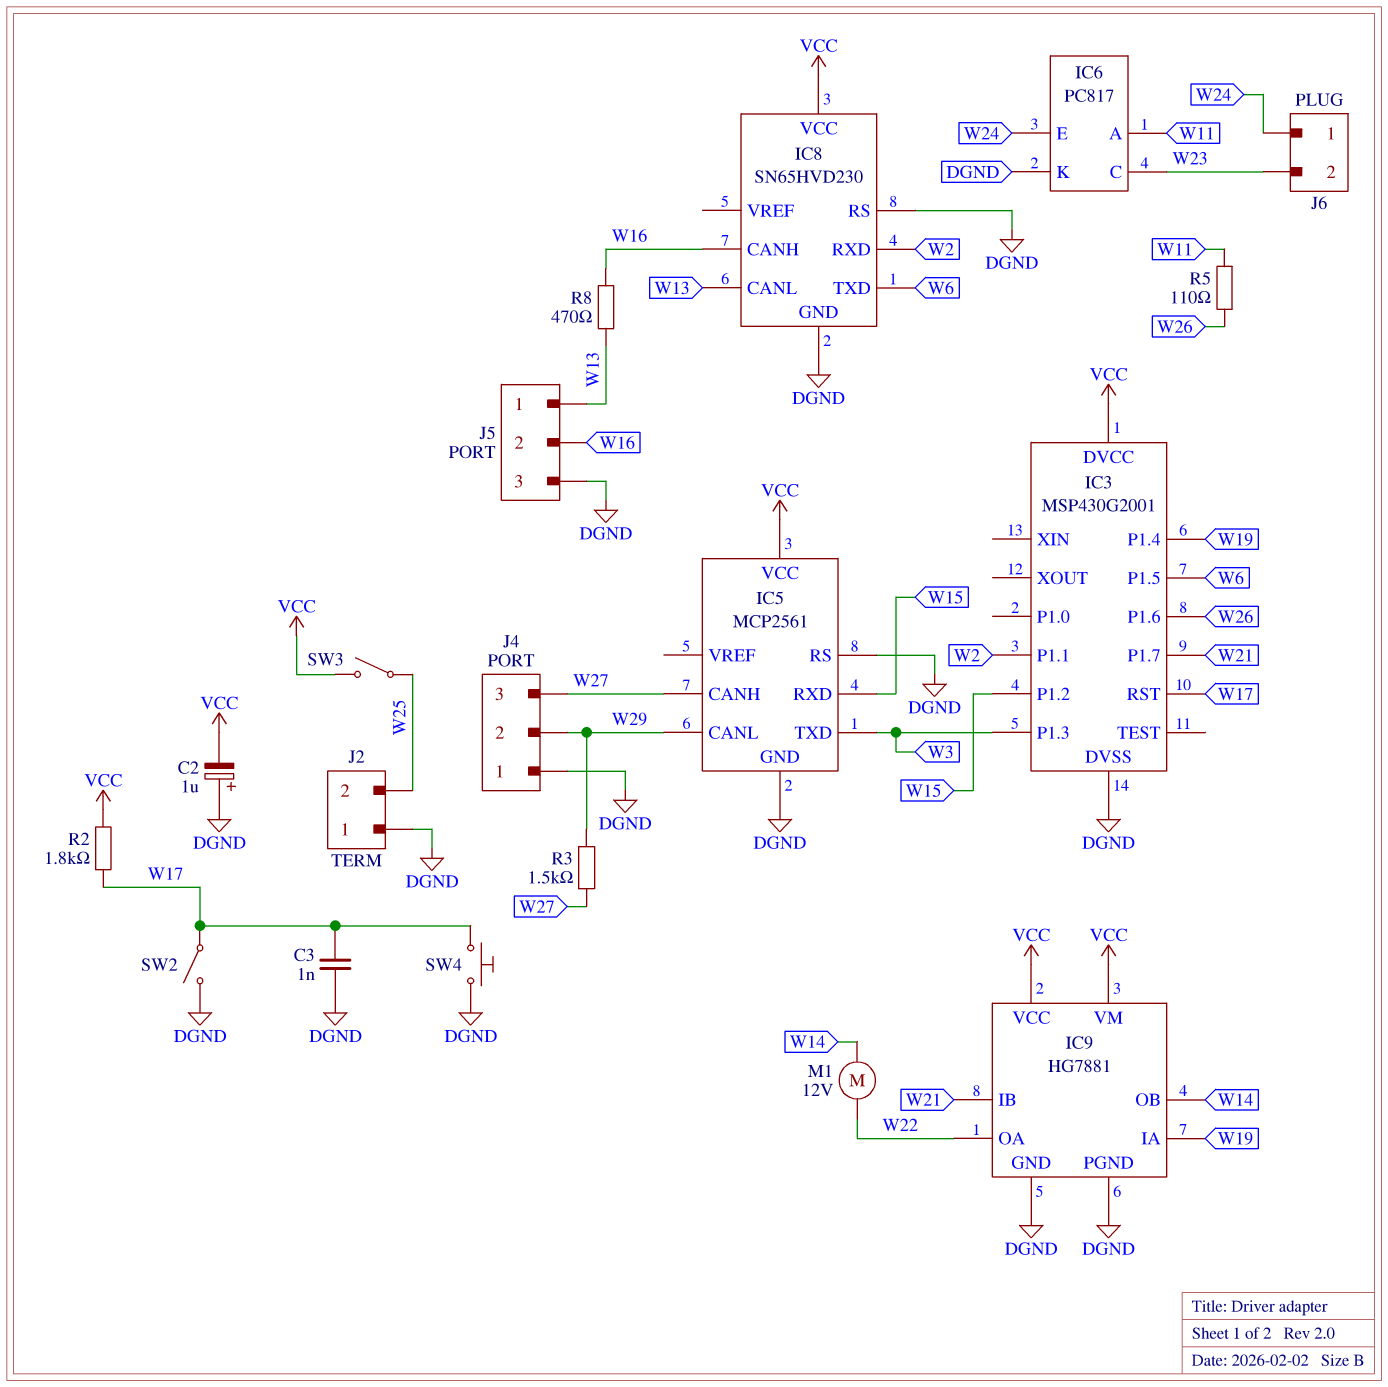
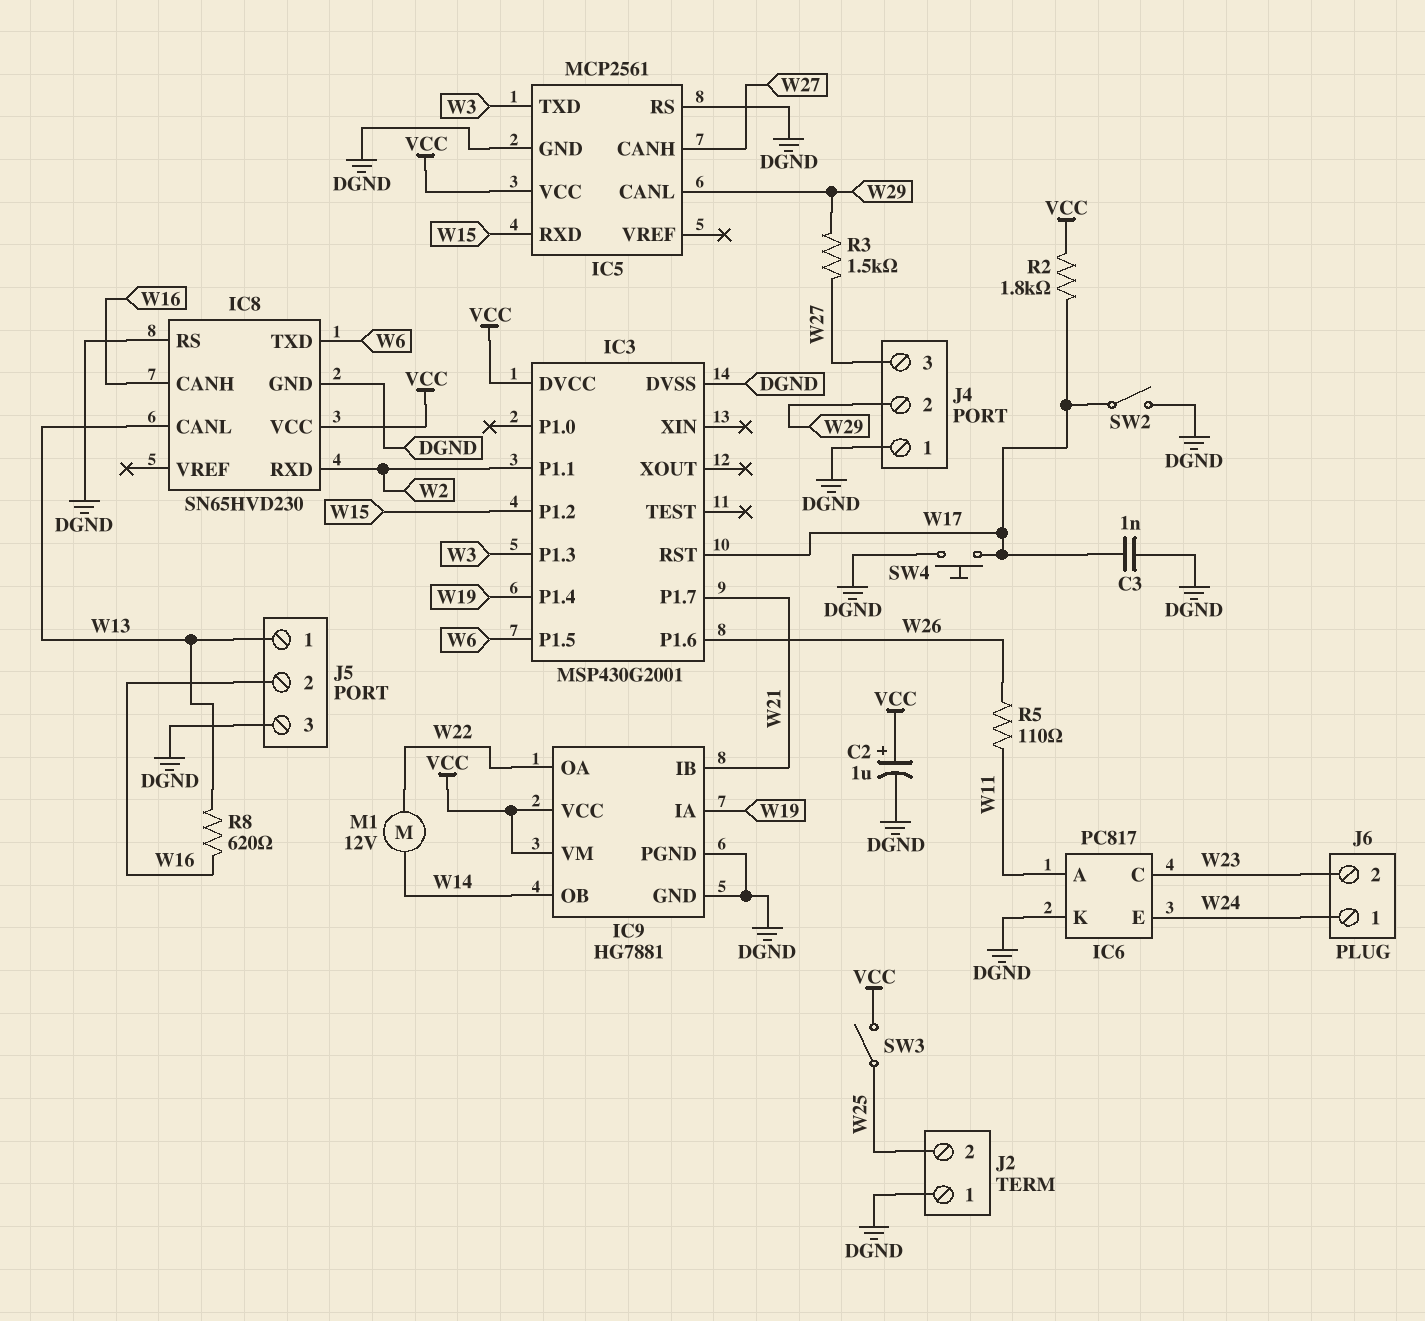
C2: 1uF (plus DGND, minus VCC) -> 1uF (plus VCC, minus DGND)
R8: 470 (W13, W16) -> 620 (W13, W16)

